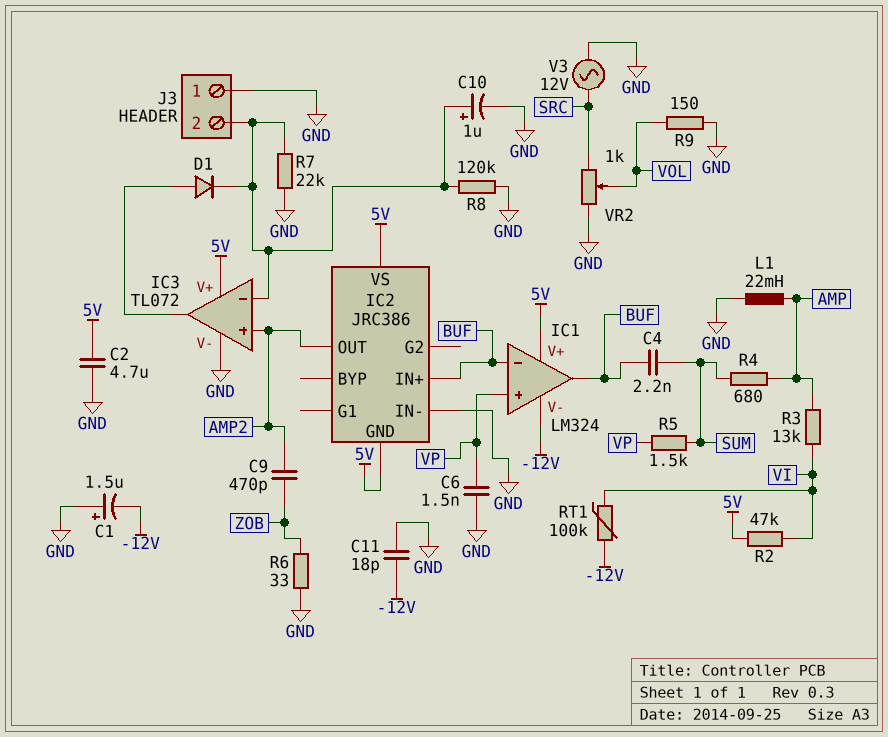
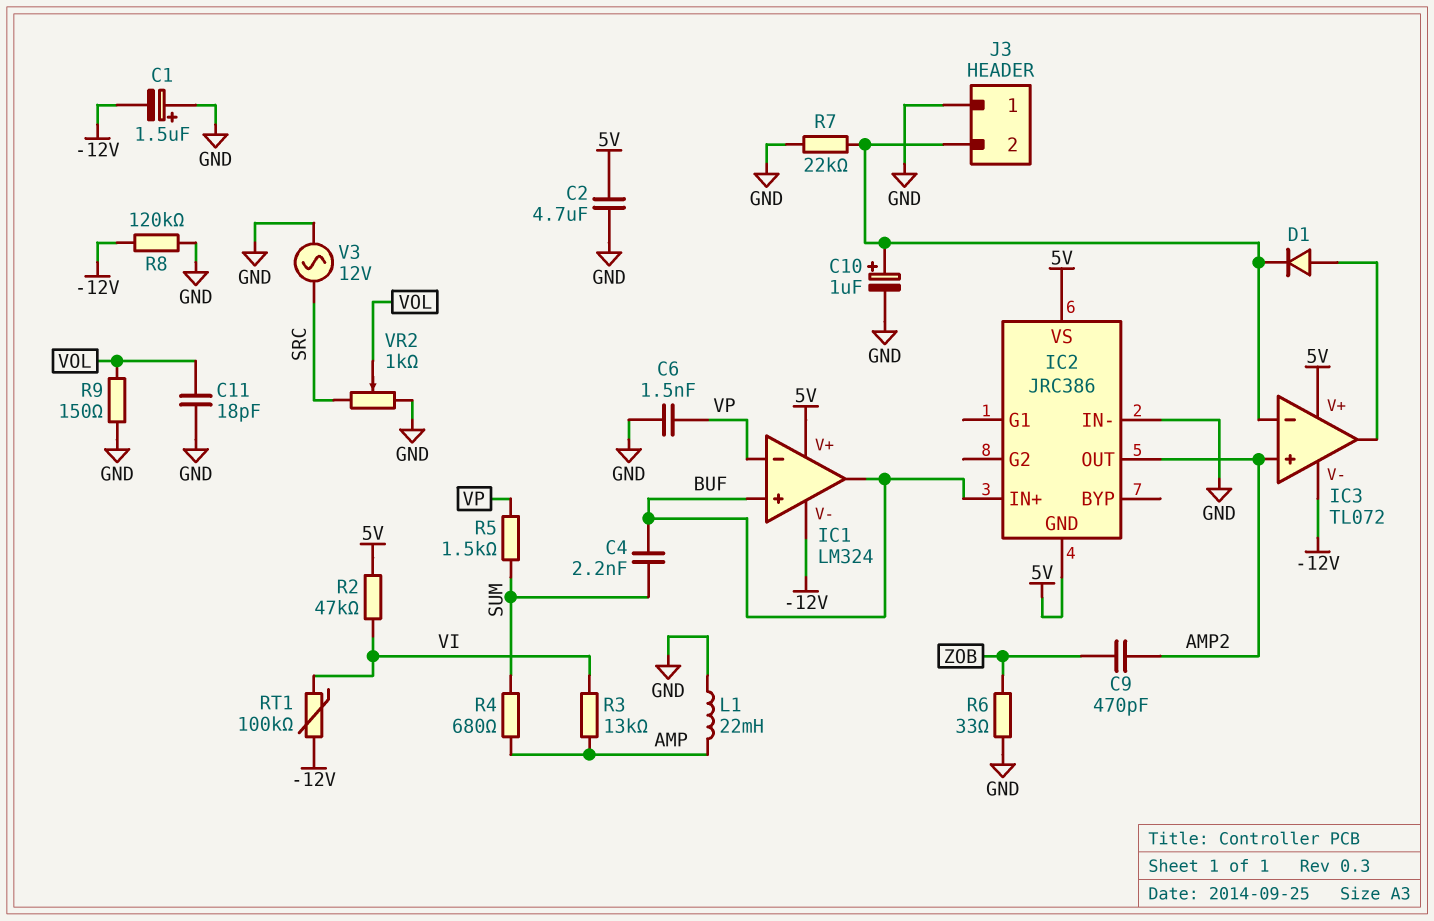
C11: 18pF (-12V, GND) -> 18pF (GND, VOL)
IC1 pin in+: VP -> BUF
IC1 pin in-: BUF -> VP
IC3 pin V-: GND -> -12V
R8: 120k (GND, IC3/in-) -> 120k (-12V, GND)

